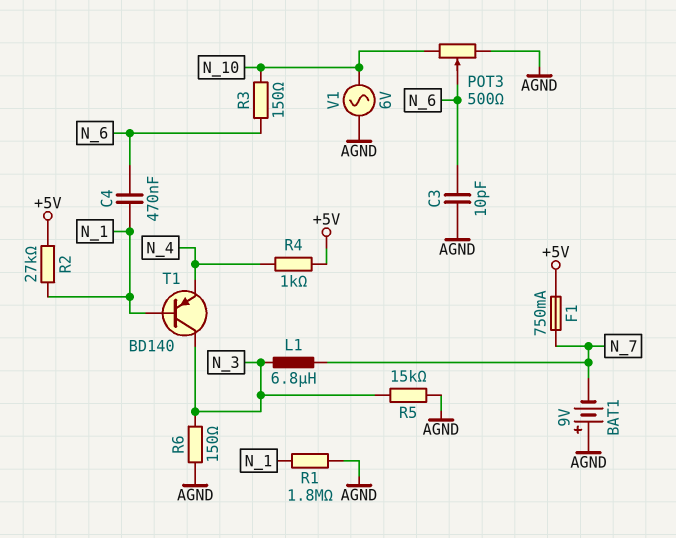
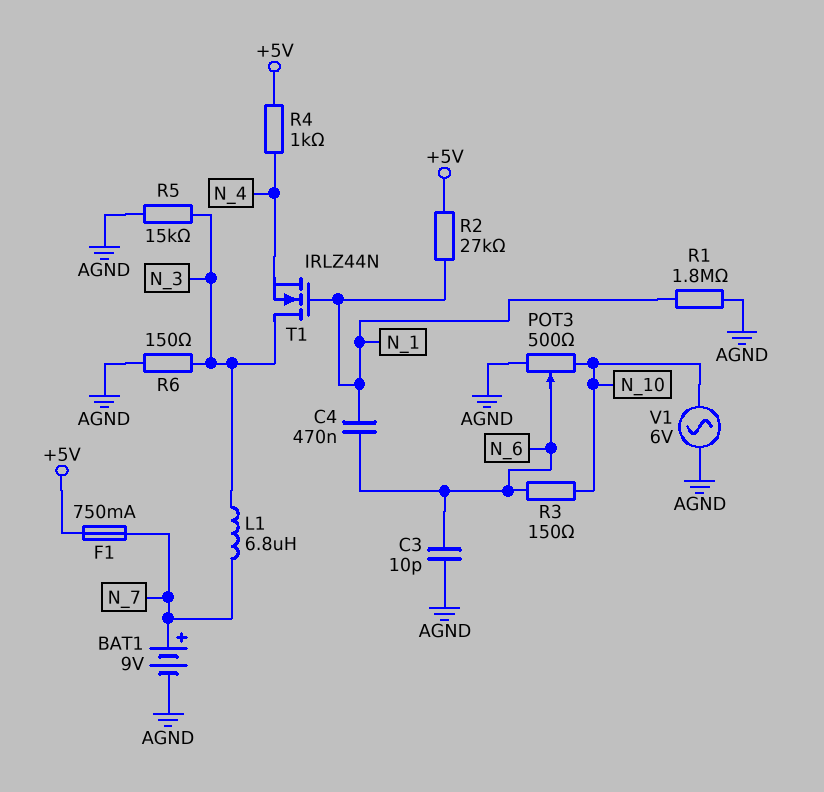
BAT1: 9V (plus AGND, minus N_7) -> 9V (plus N_7, minus AGND)
T1: PNP BD140 (B N_1, C N_3, E N_4) -> NMOS IRLZ44N (G N_1, D N_3, S N_4)

